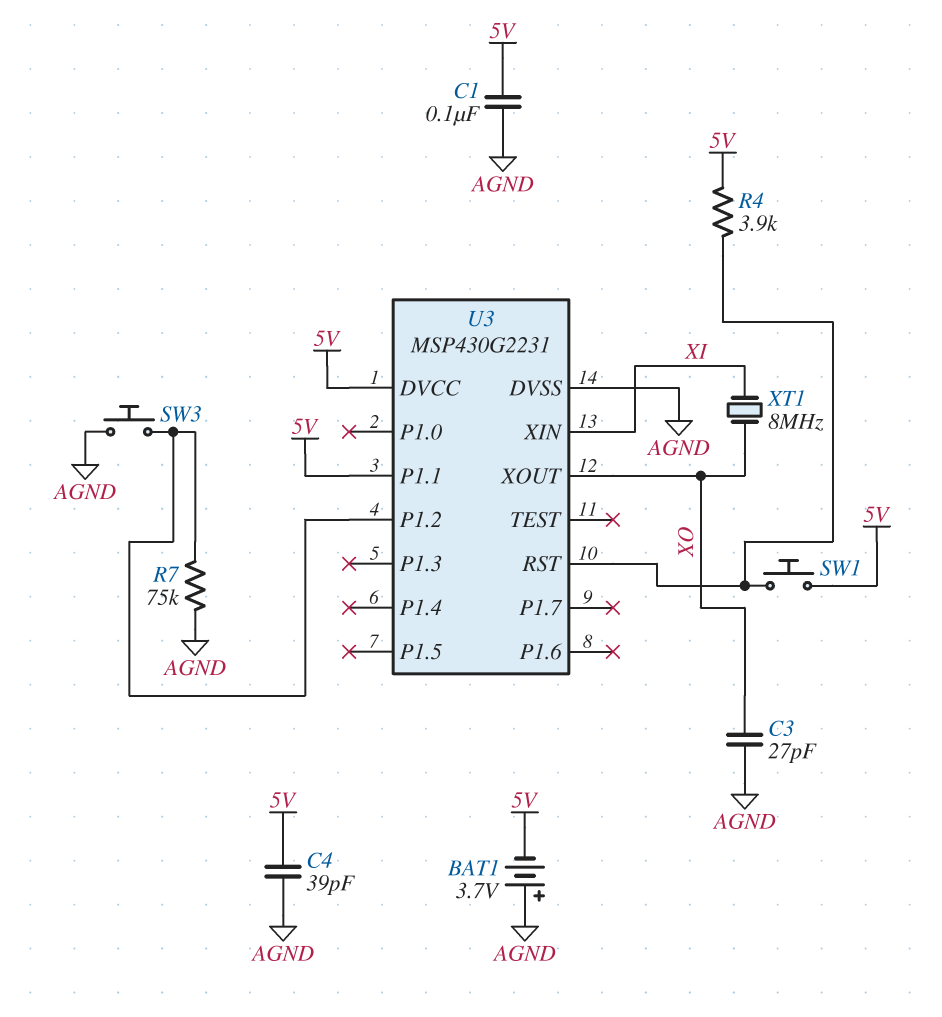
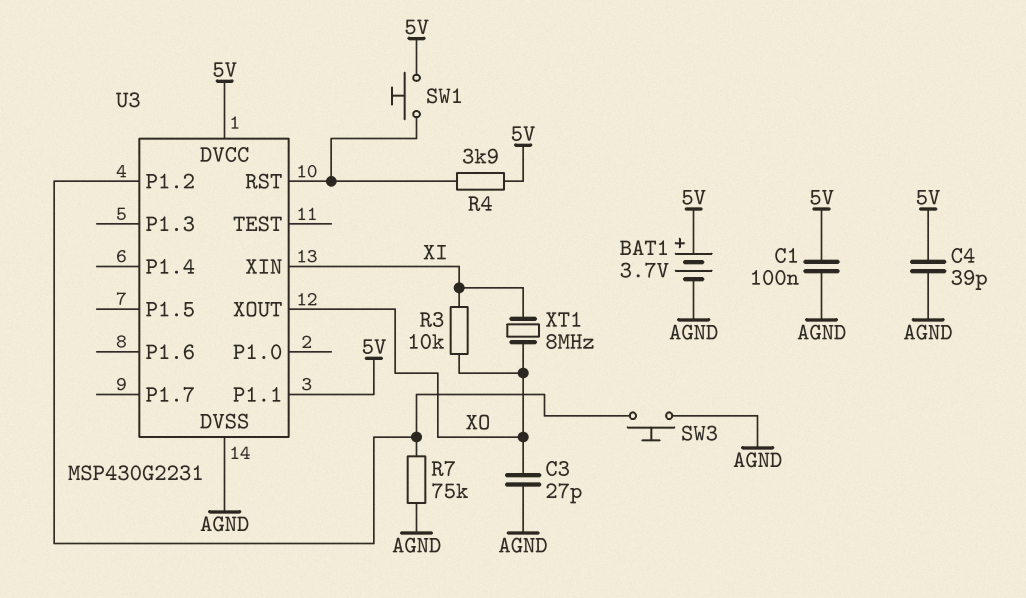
BAT1: 3.7V (plus AGND, minus 5V) -> 3.7V (plus 5V, minus AGND)
R3: none -> 10k (XI, XO)

